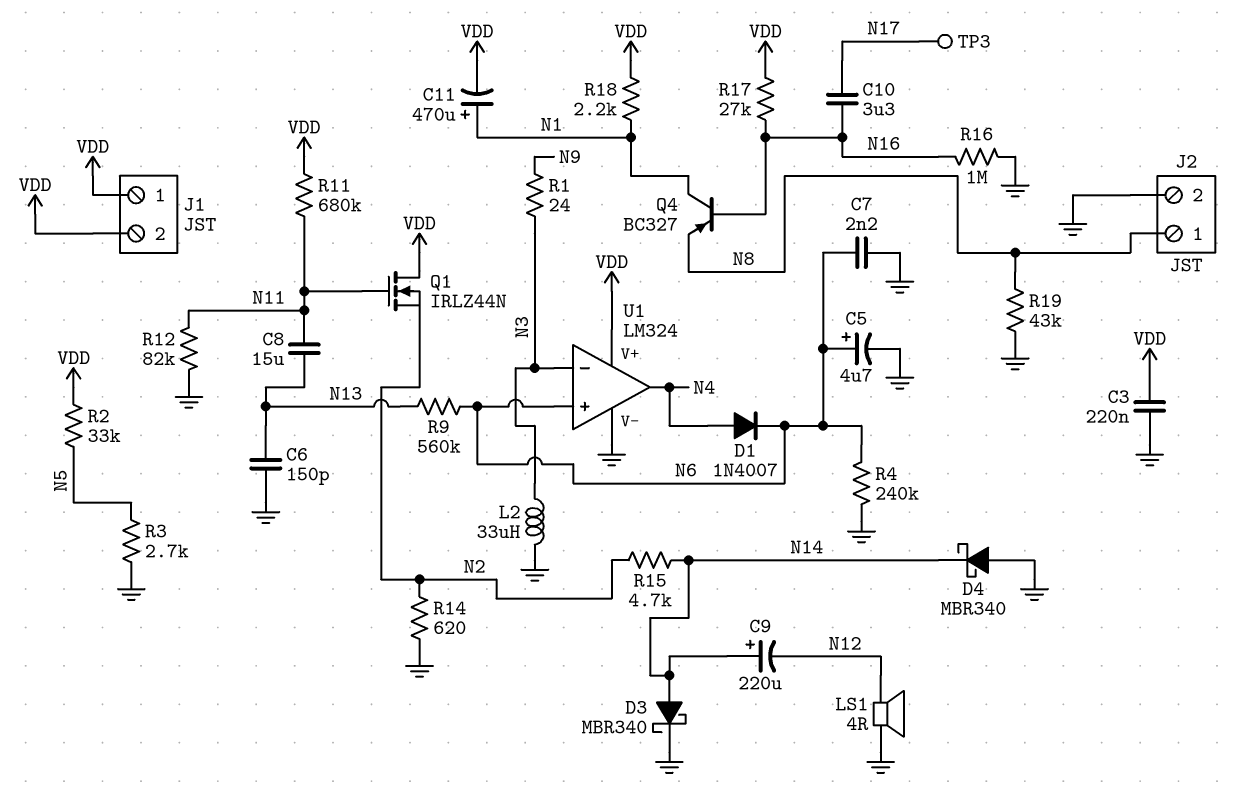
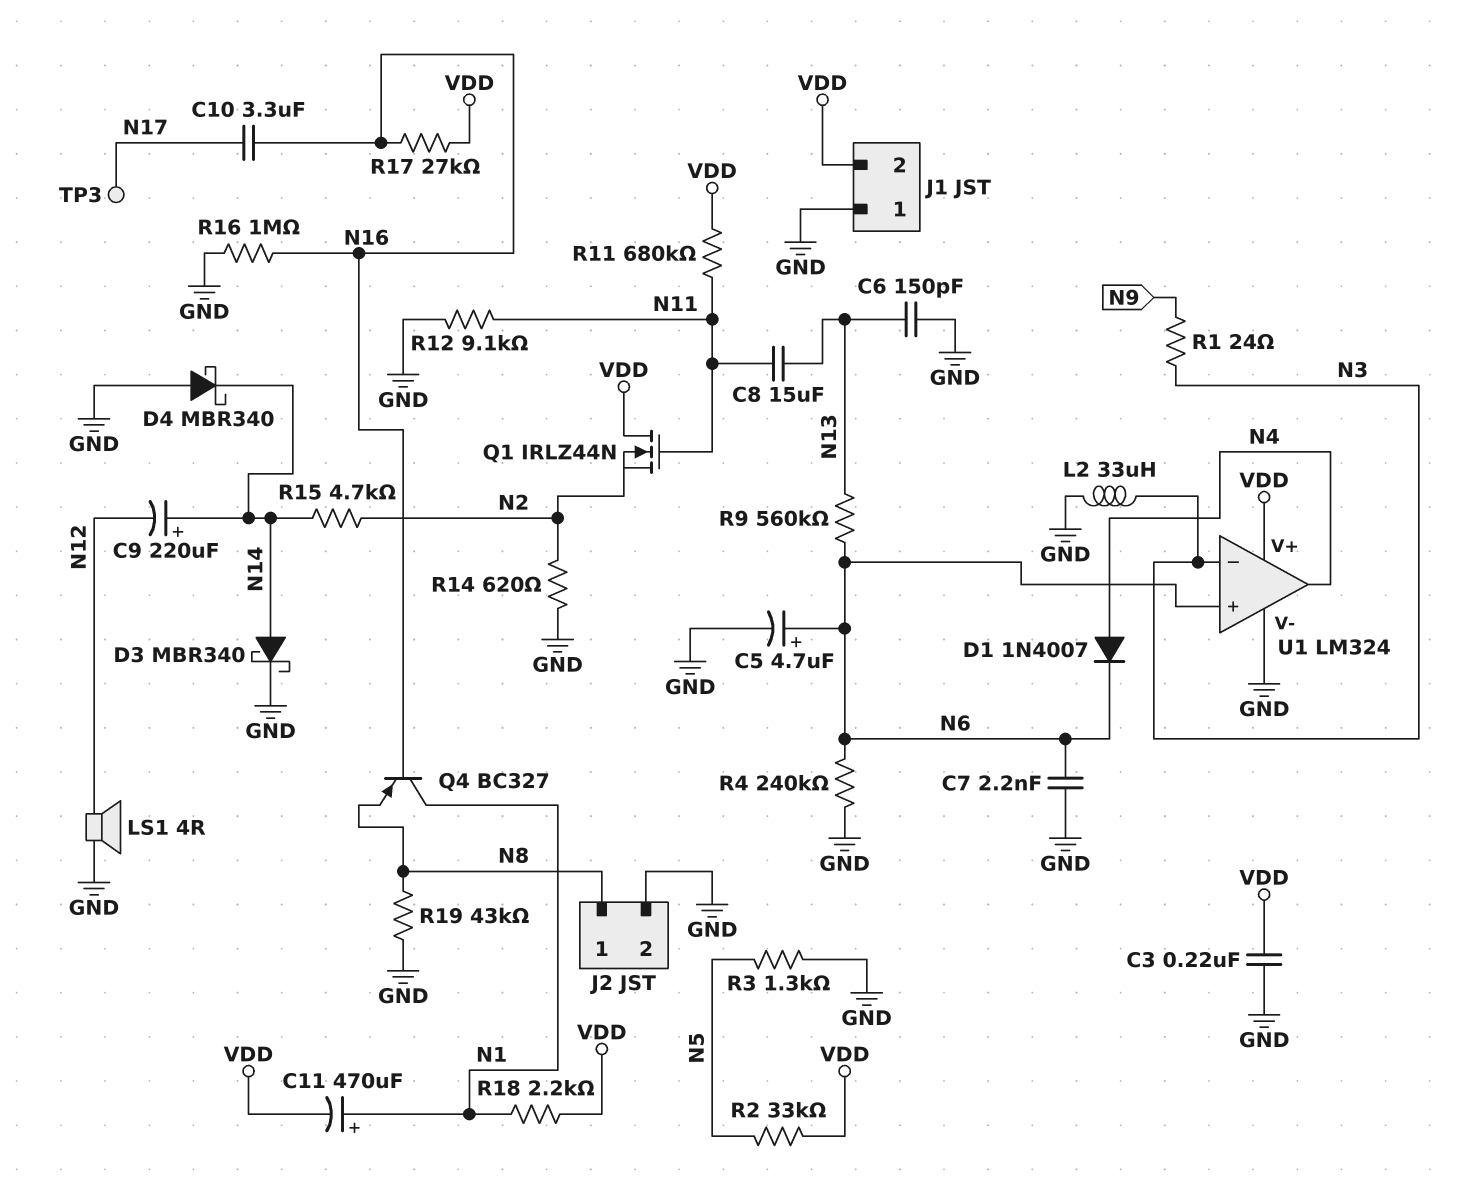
J1 pin 1: VDD -> GND
R3: 2.7k (GND, N5) -> 1.3k (GND, N5)
R12: 82k (GND, N11) -> 9.1k (GND, N11)

